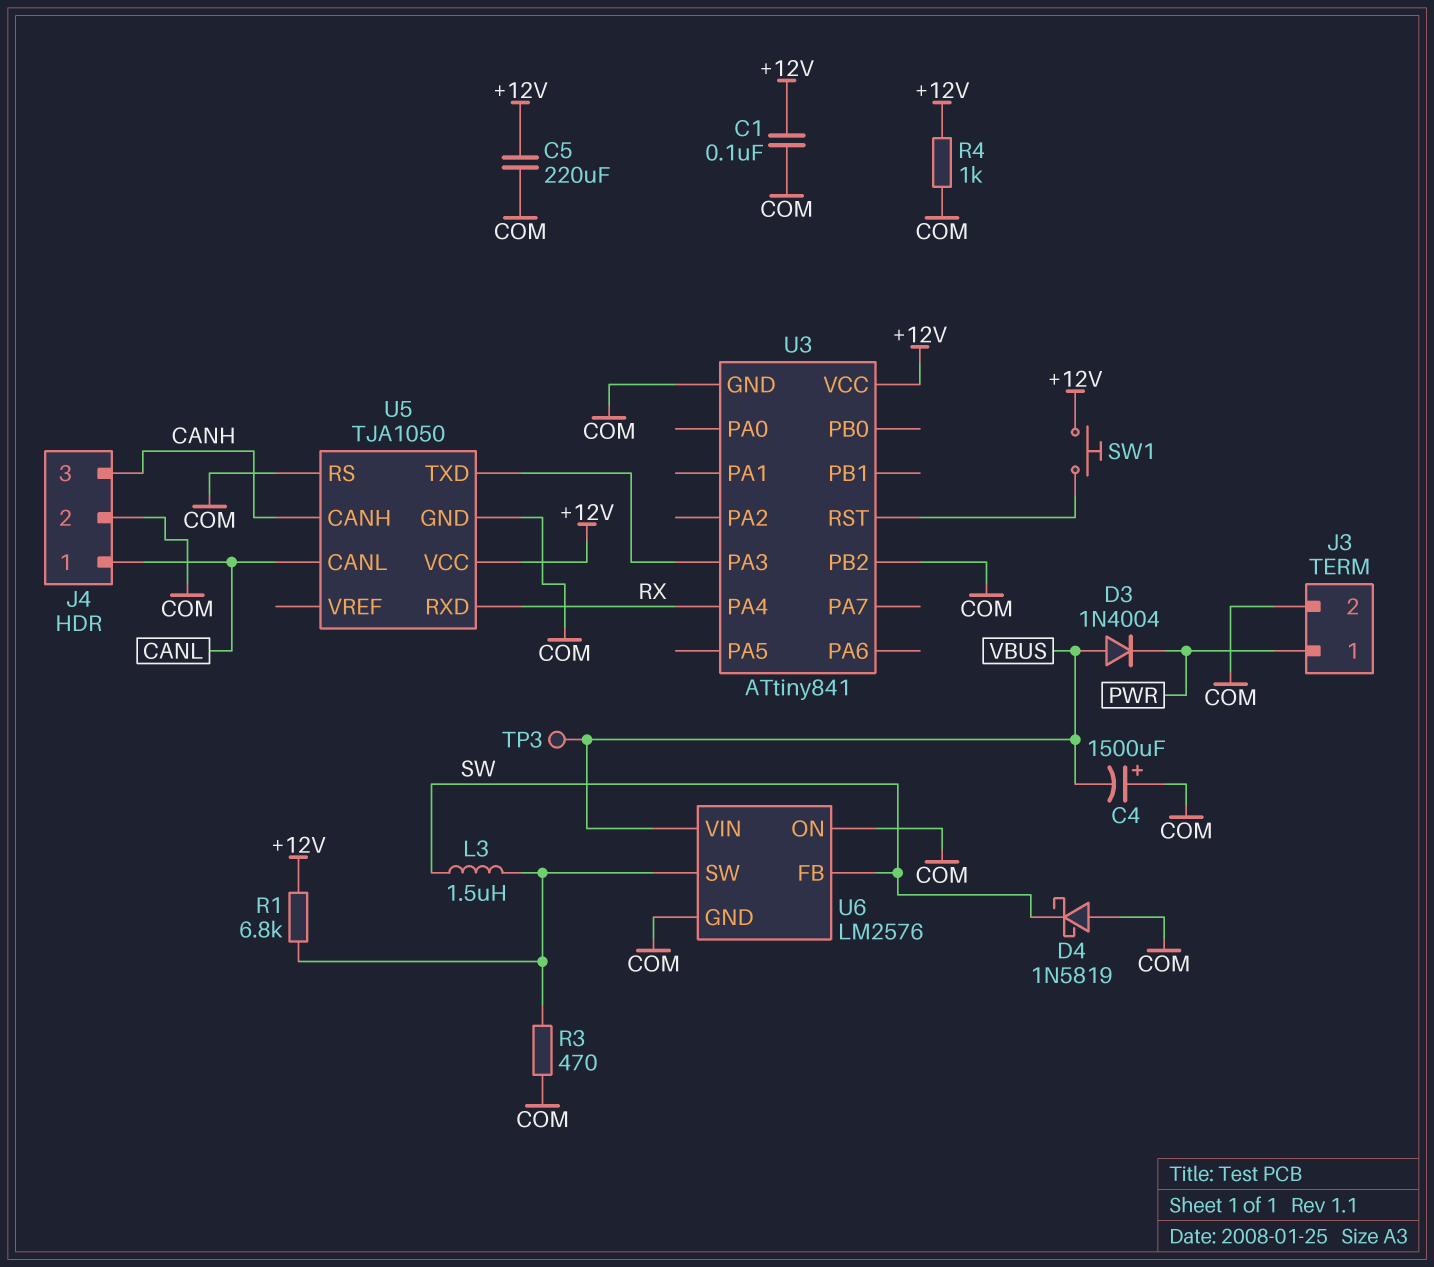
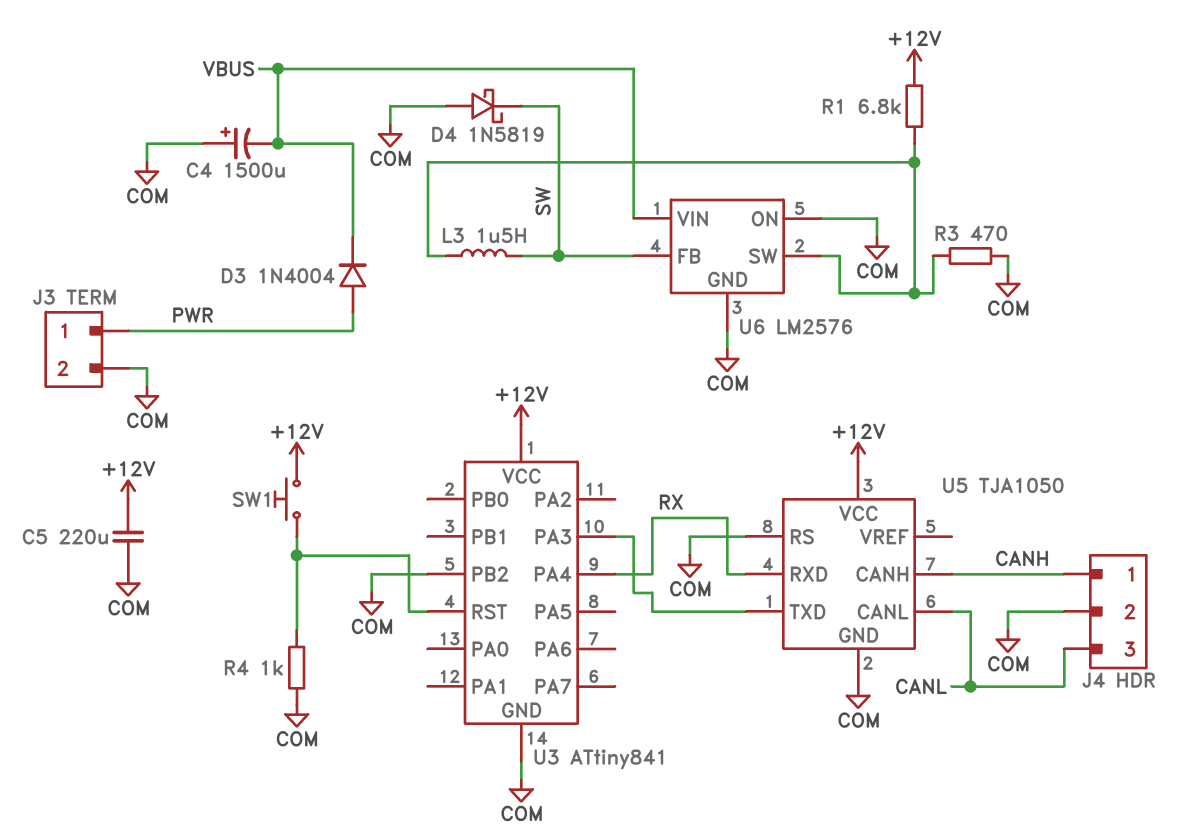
C1: 100nF (+12V, COM) -> none
D3: diode 1N4004 (A VBUS, K PWR) -> diode 1N4004 (A PWR, K VBUS)
J4 pin 1: CANL -> CANH
J4 pin 3: CANH -> CANL
R4: 1k (+12V, COM) -> 1k (COM, U3/RST)
TP3: test point (VBUS) -> none

